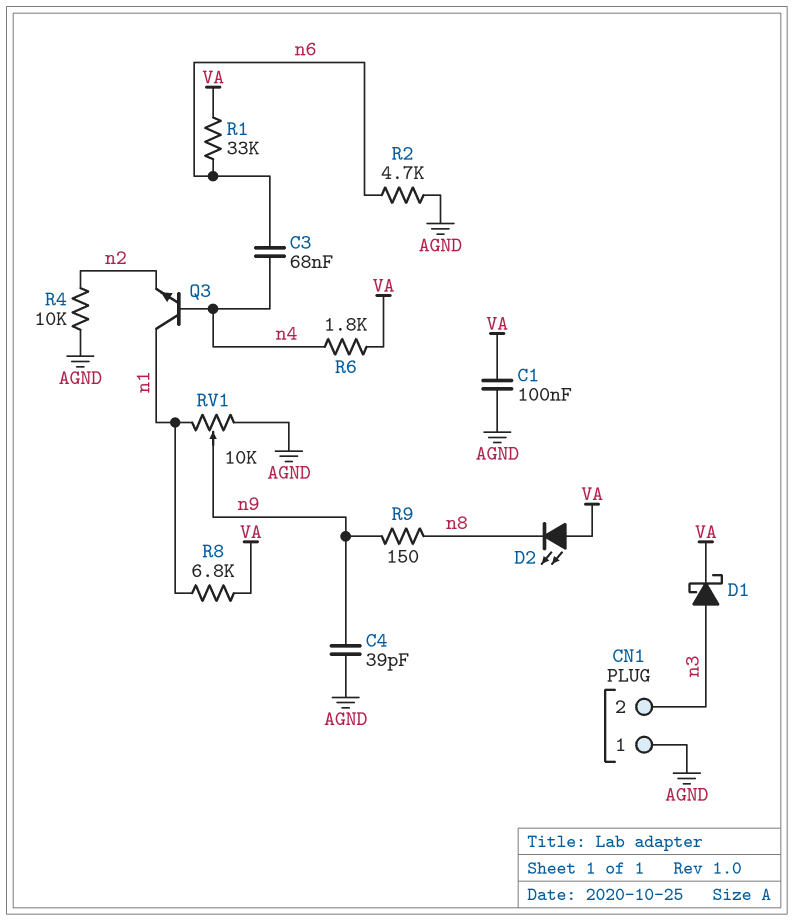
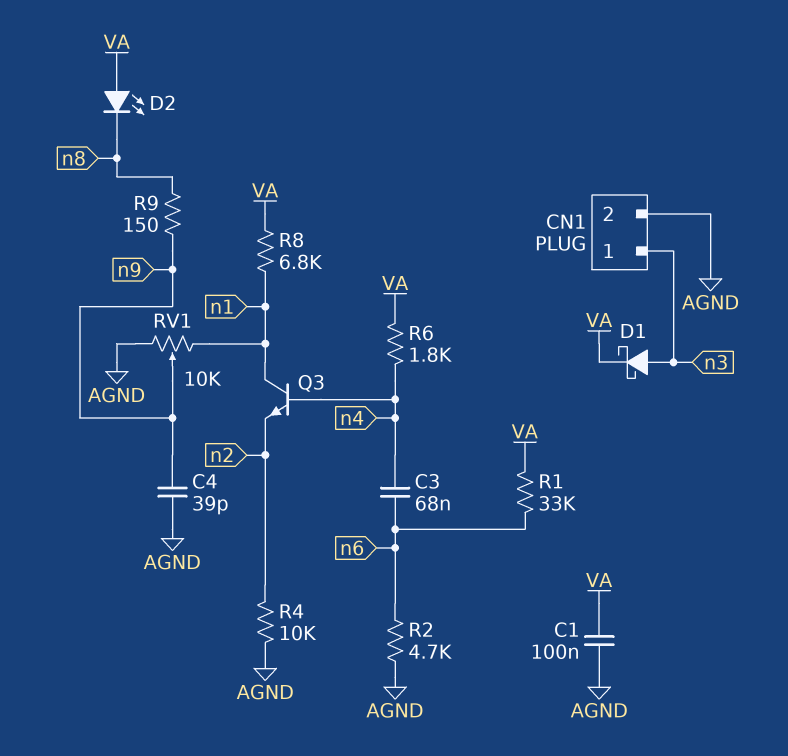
CN1 pin 1: AGND -> n3
CN1 pin 2: n3 -> AGND

